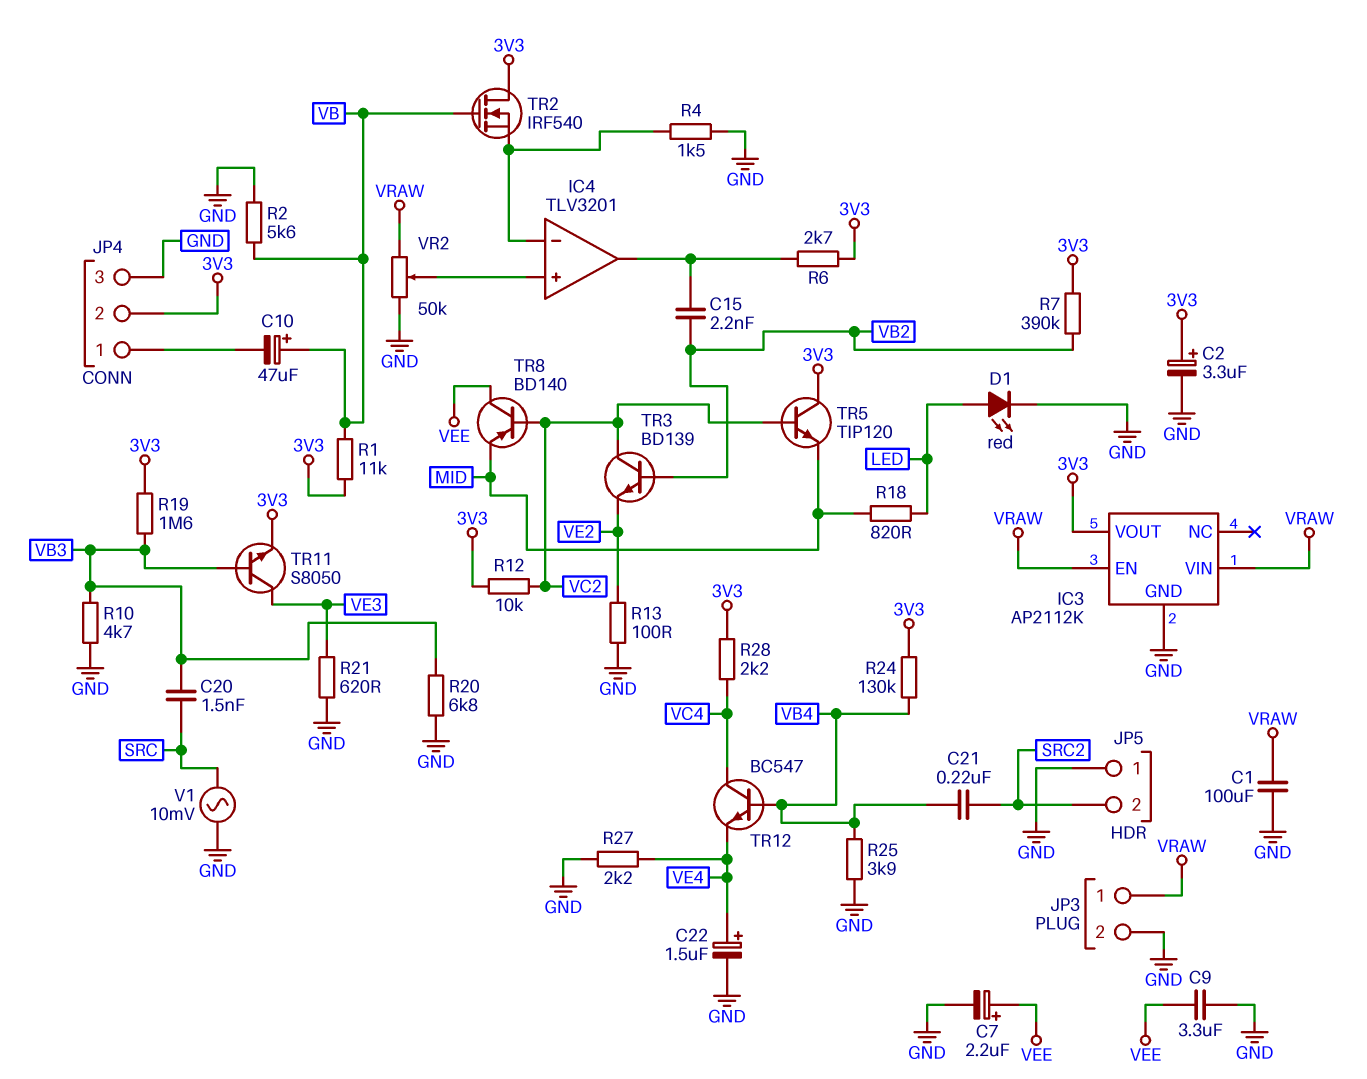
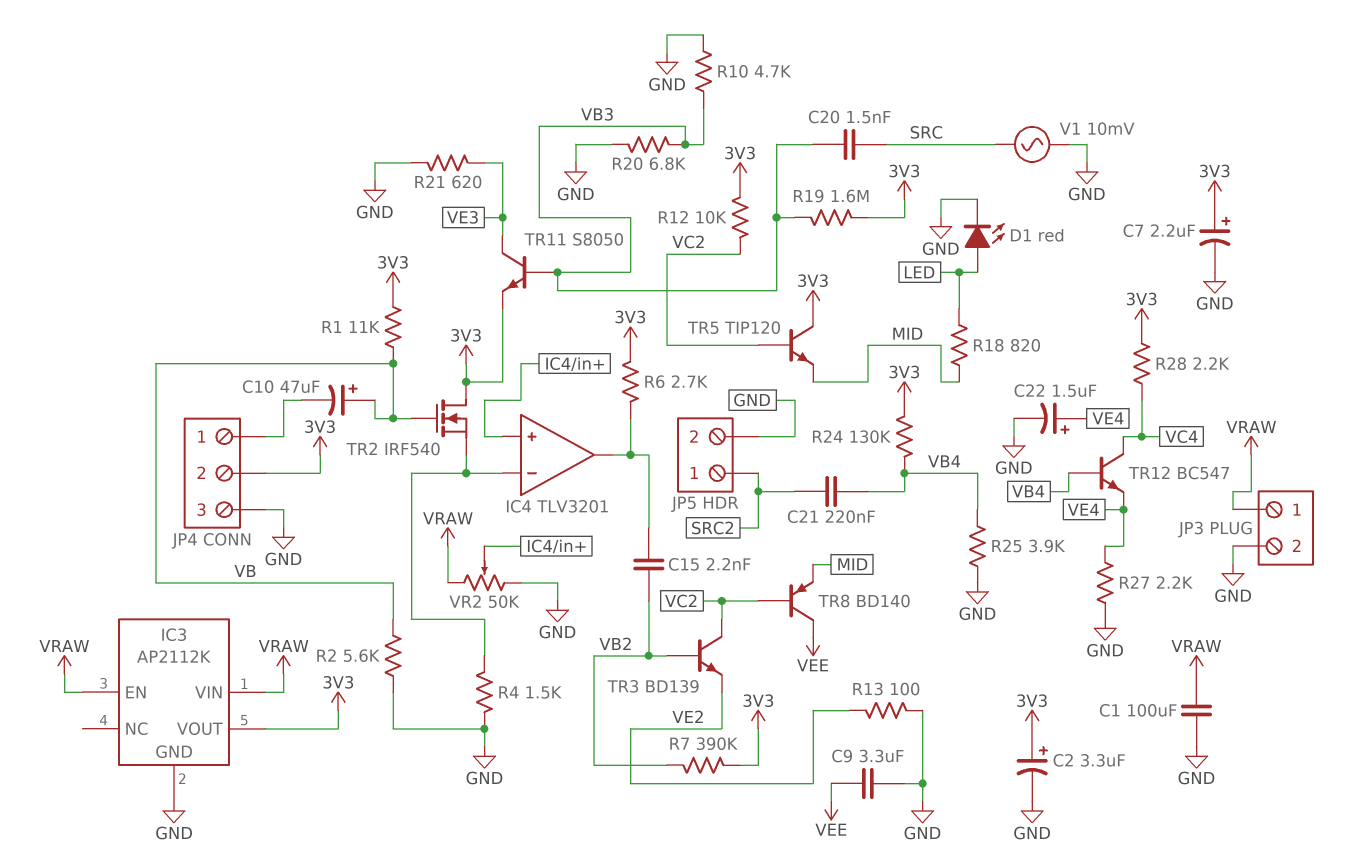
C7: 2.2uF (plus VEE, minus GND) -> 2.2uF (plus 3V3, minus GND)
JP5 pin 1: GND -> SRC2
JP5 pin 2: SRC2 -> GND

